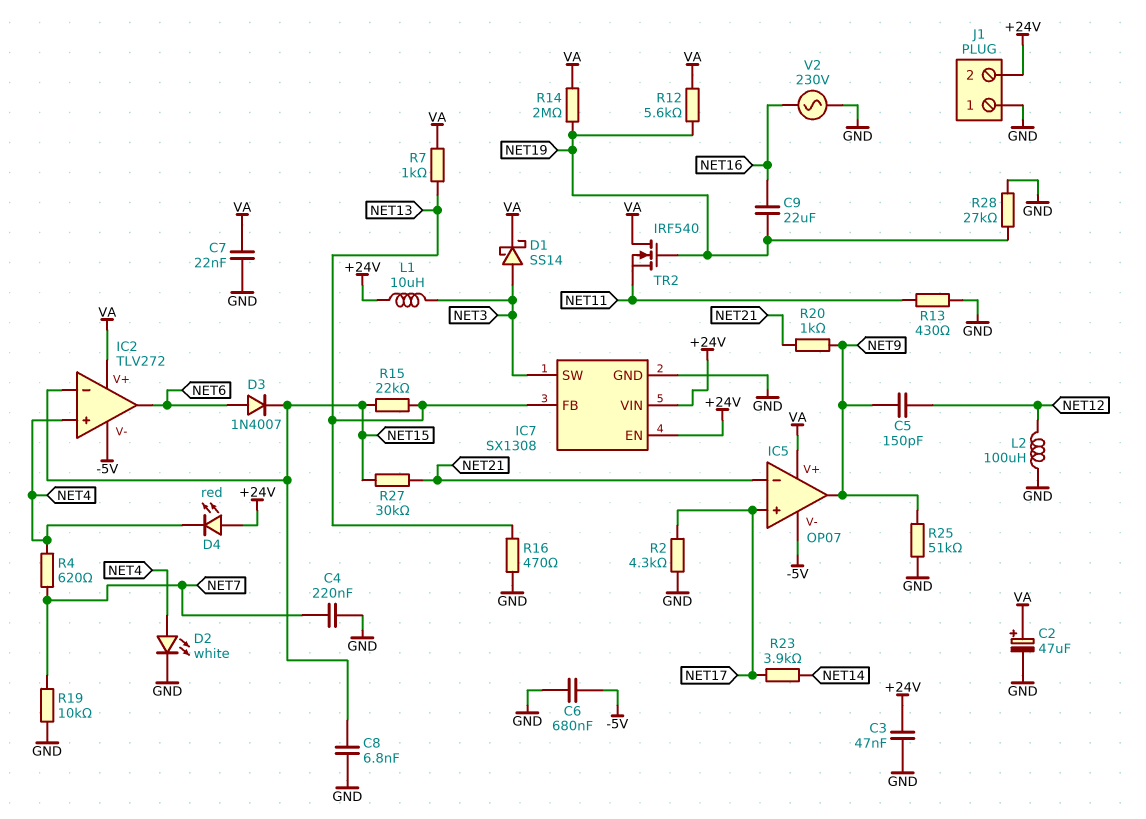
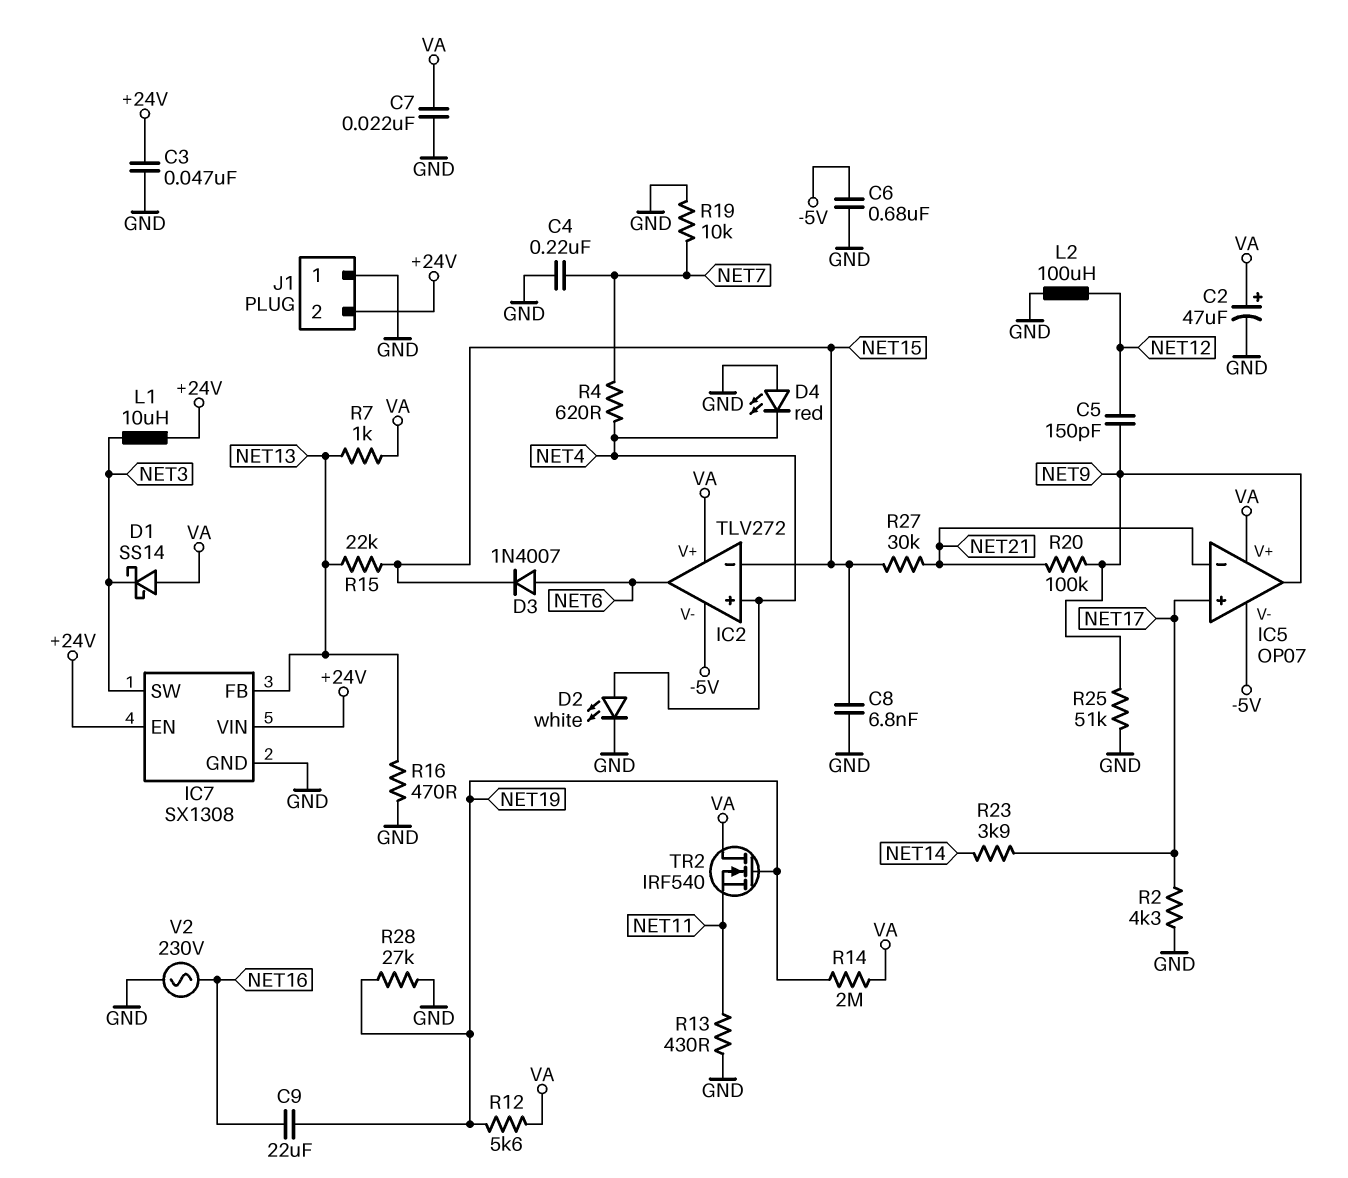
D1: schottky SS14 (A NET3, K VA) -> schottky SS14 (A VA, K NET3)
D4: LED red (A +24V, K NET4) -> LED red (A GND, K NET4)
R20: 1k (NET9, NET21) -> 100k (NET9, NET21)

